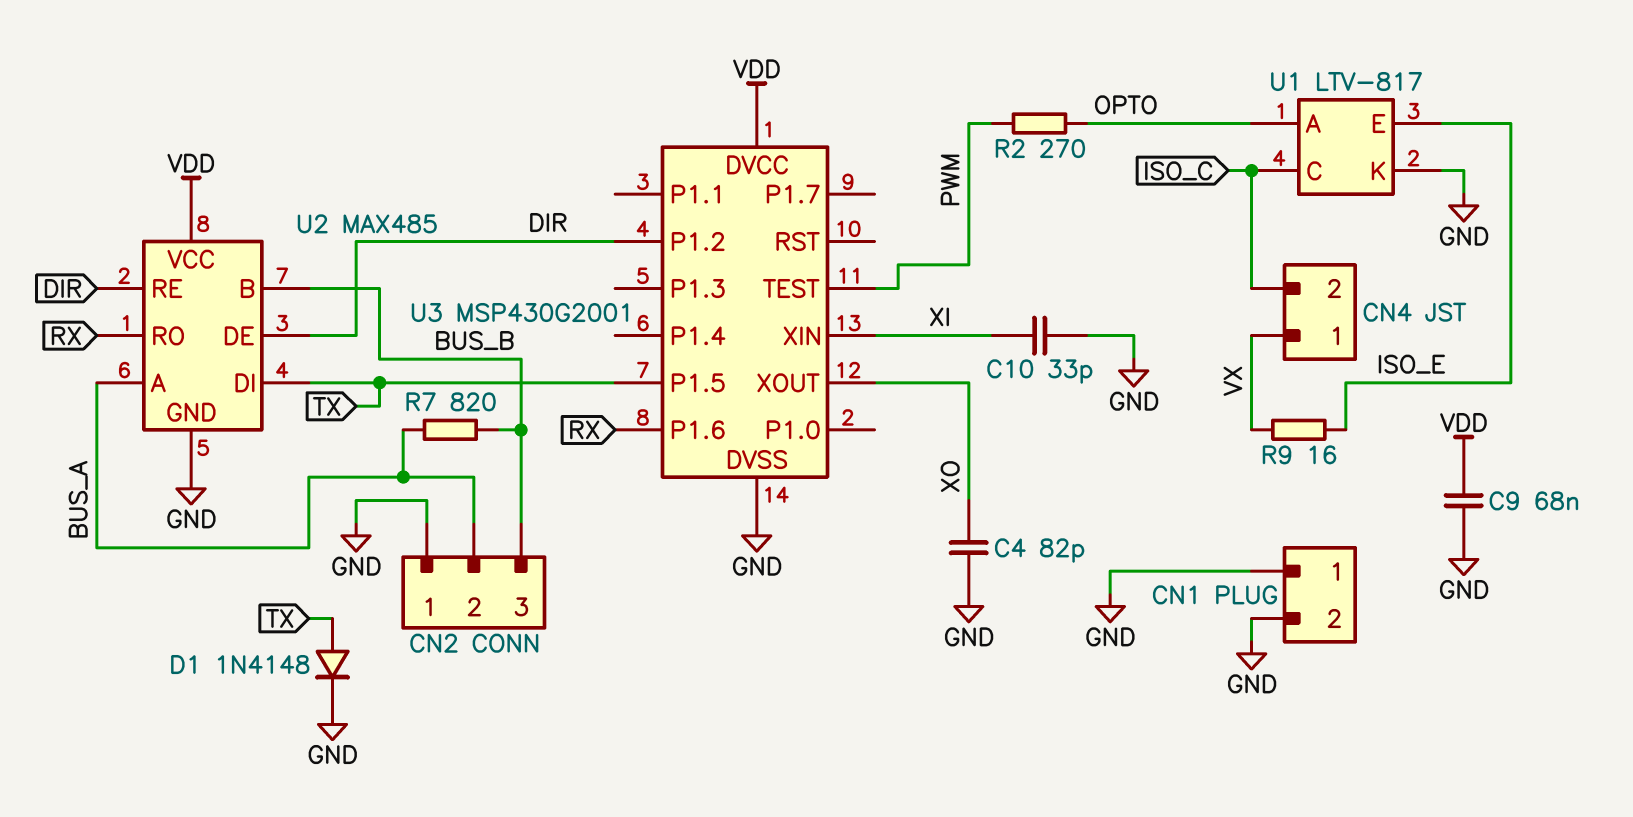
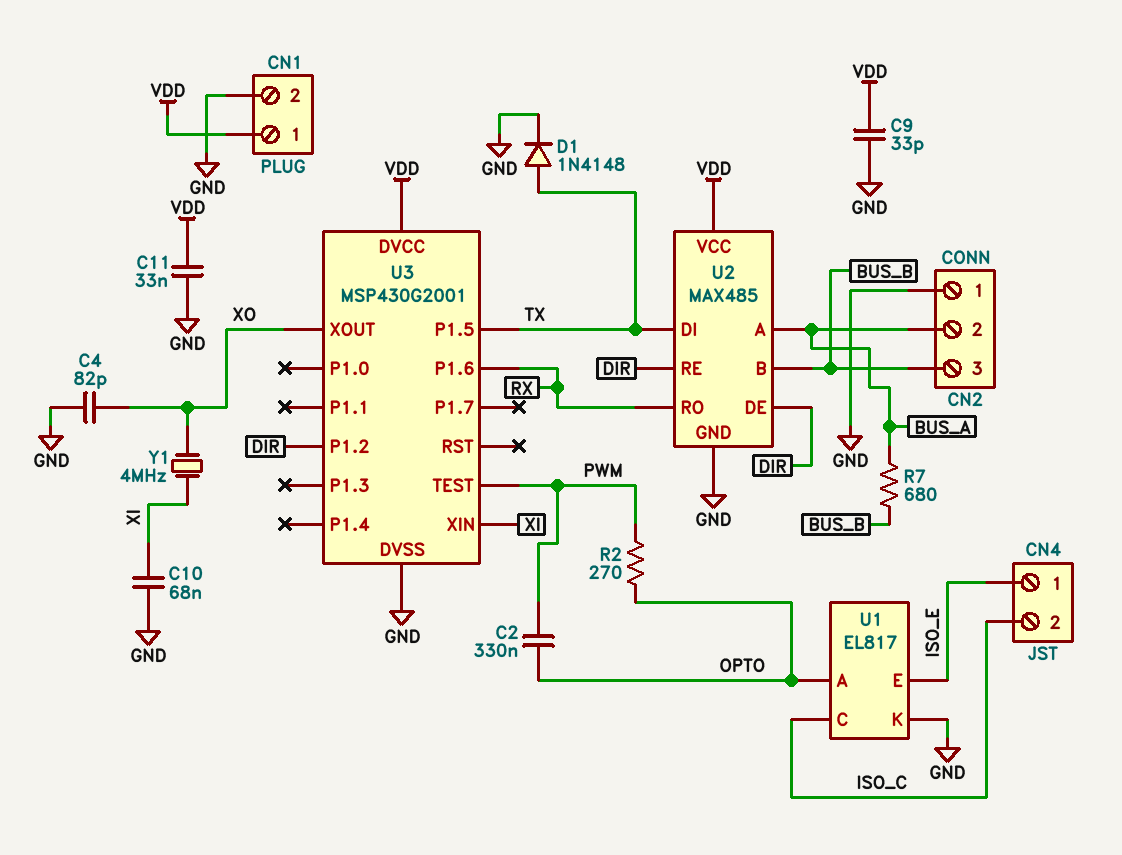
C2: none -> 330nF (OPTO, PWM)
C9: 68nF (GND, VDD) -> 33pF (GND, VDD)
C10: 33pF (GND, XI) -> 68nF (GND, XI)
C11: none -> 33nF (GND, VDD)
CN1 pin 1: GND -> VDD
CN4 pin 1: VX -> ISO_E
R7: 820 (BUS_A, BUS_B) -> 680 (BUS_A, BUS_B)
R9: 16 (ISO_E, VX) -> none
U1: LTV-817 -> EL817
Y1: none -> 4MHz (XI, XO)

